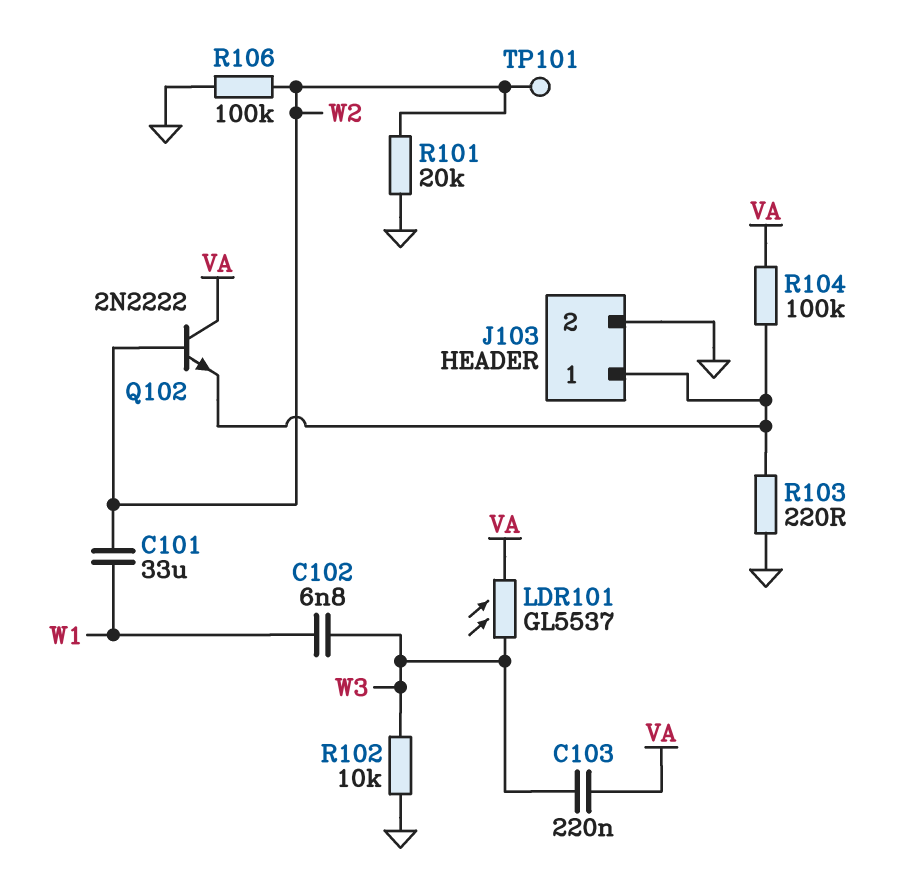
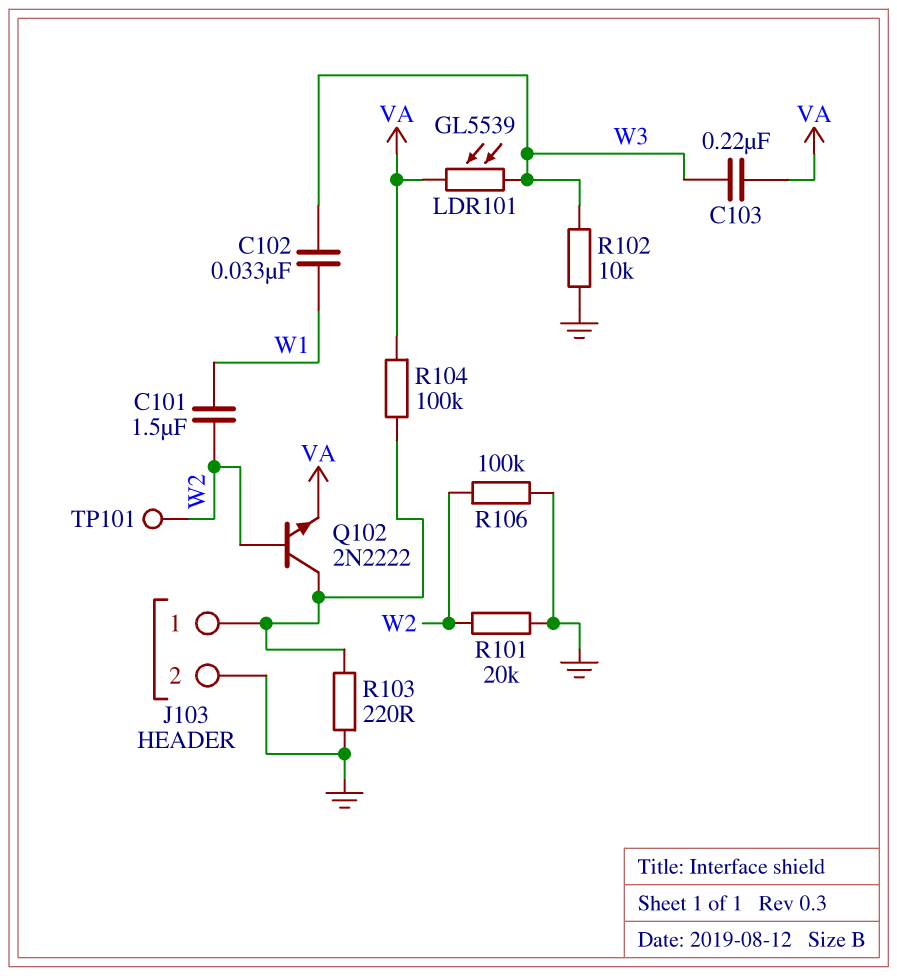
C101: 33uF (W1, W2) -> 1.5uF (W1, W2)
C102: 6.8nF (W1, W3) -> 33nF (W1, W3)
LDR101: GL5537 (VA, W3) -> GL5539 (VA, W3)
Q102: NPN 2N2222 (B W2, C VA, E J103/1) -> NPN 2N2222 (B W2, C J103/1, E VA)

